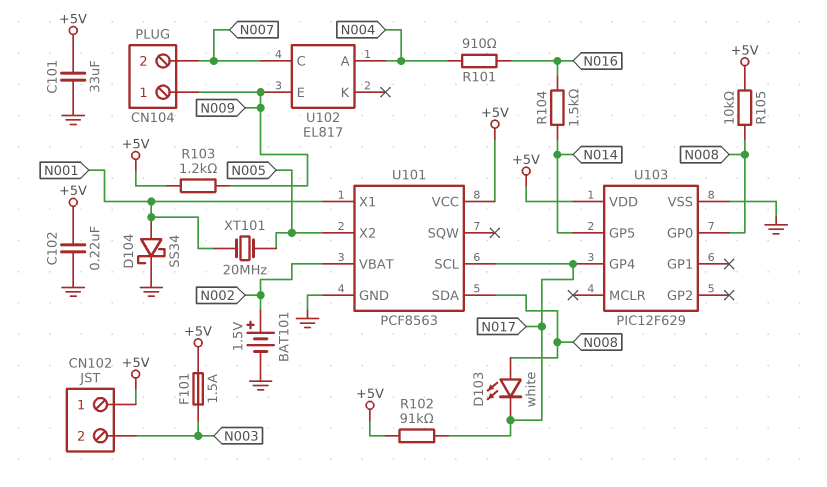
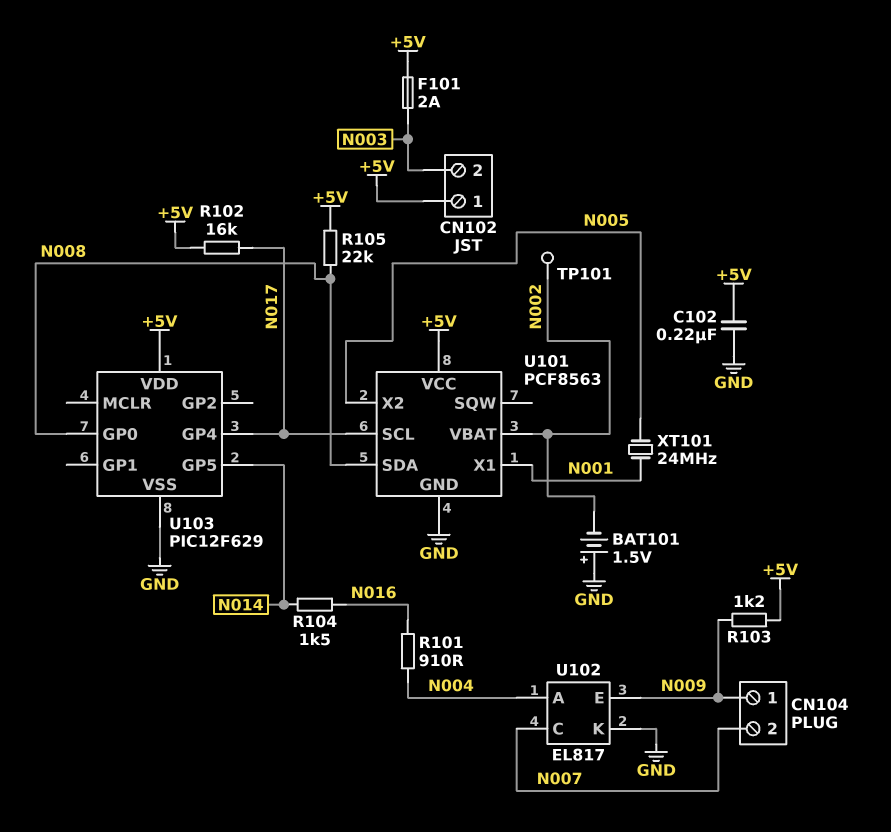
BAT101: 1.5V (plus N002, minus GND) -> 1.5V (plus GND, minus N002)
C101: 33uF (+5V, GND) -> none
D103: LED white (A N008, K N017) -> none
D104: schottky SS34 (A N001, K GND) -> none
F101: 1.5A (+5V, N003) -> 2A (+5V, N003)
R102: 91k (+5V, N017) -> 16k (+5V, N017)
R105: 10k (+5V, N008) -> 22k (+5V, N008)
TP101: none -> test point (N002)
U102 pin K: none -> GND
XT101: 20MHz (N001, N005) -> 24MHz (N001, N005)

